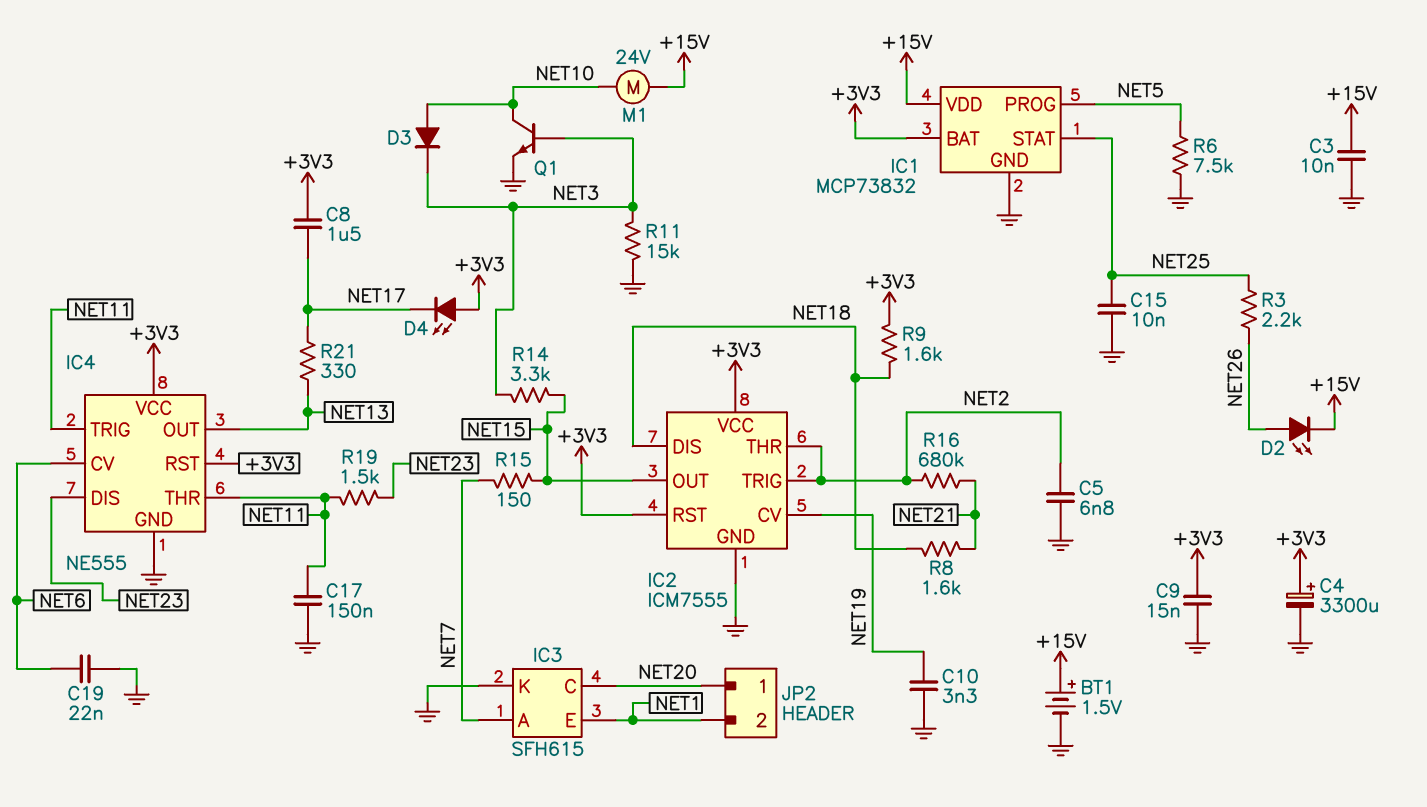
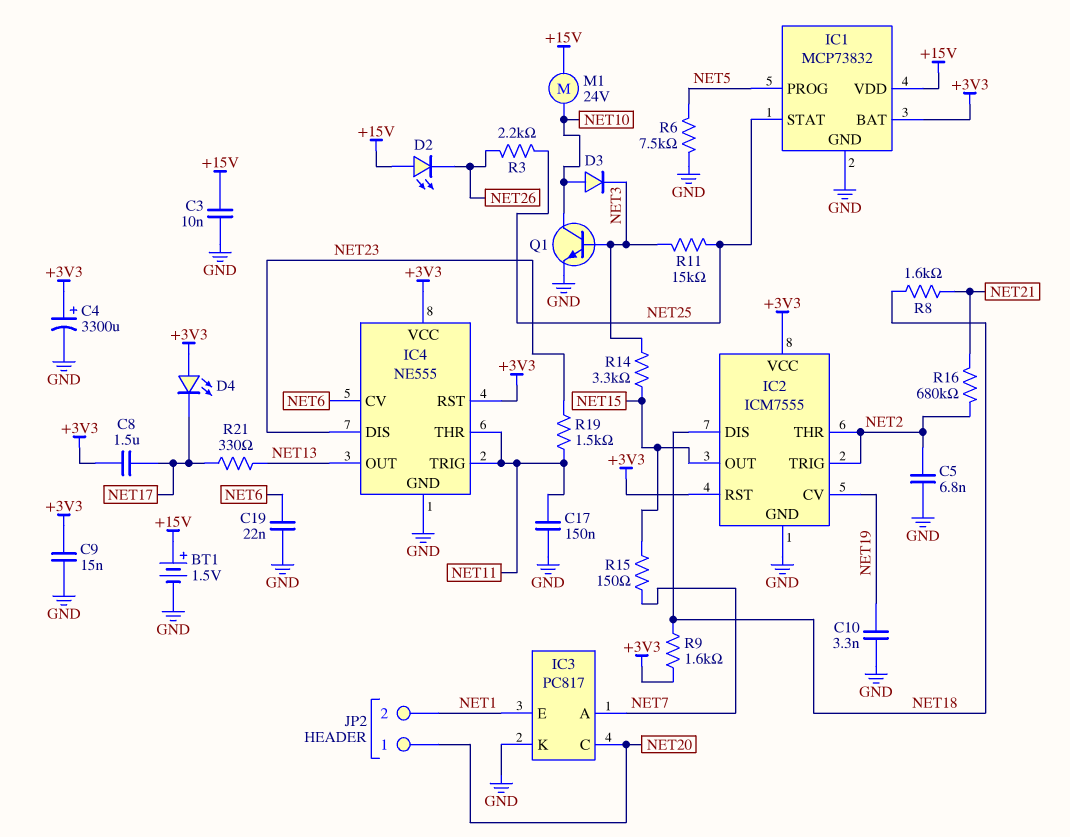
C15: 10nF (GND, NET25) -> none
D2: LED (A NET26, K +15V) -> LED (A +15V, K NET26)
IC3: SFH615 -> PC817
R11: 15k (GND, NET3) -> 15k (NET3, NET25)

